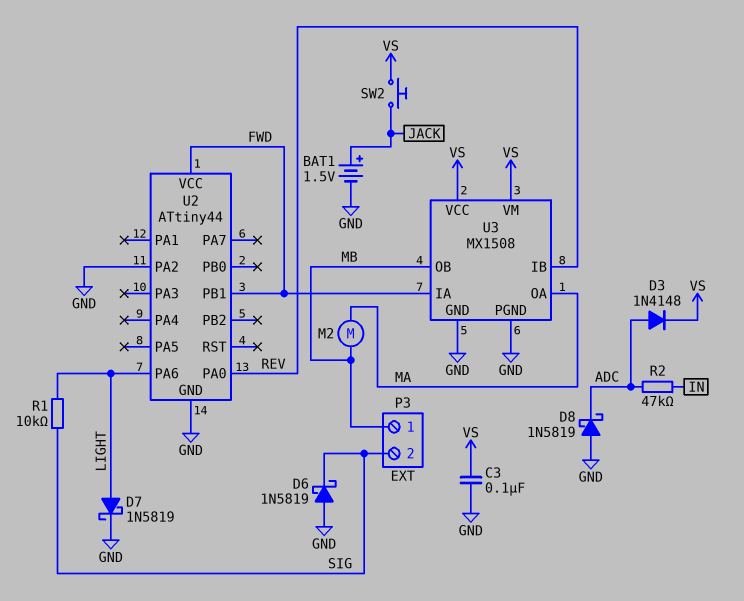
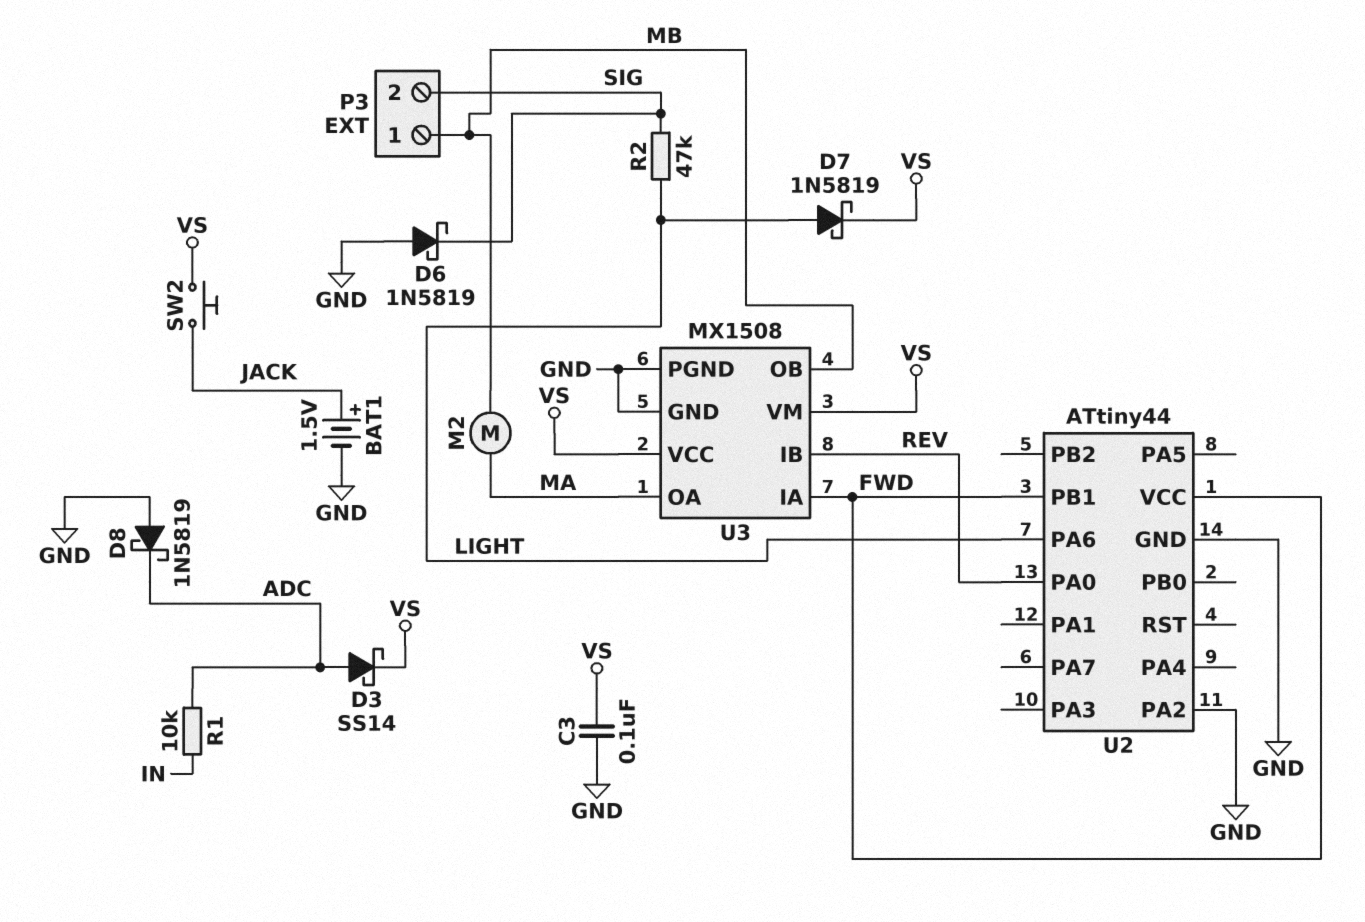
D3: diode 1N4148 (A ADC, K VS) -> schottky SS14 (A ADC, K VS)
D7: schottky 1N5819 (A LIGHT, K GND) -> schottky 1N5819 (A LIGHT, K VS)
R1: 10k (LIGHT, SIG) -> 10k (ADC, IN)
R2: 47k (ADC, IN) -> 47k (LIGHT, SIG)

